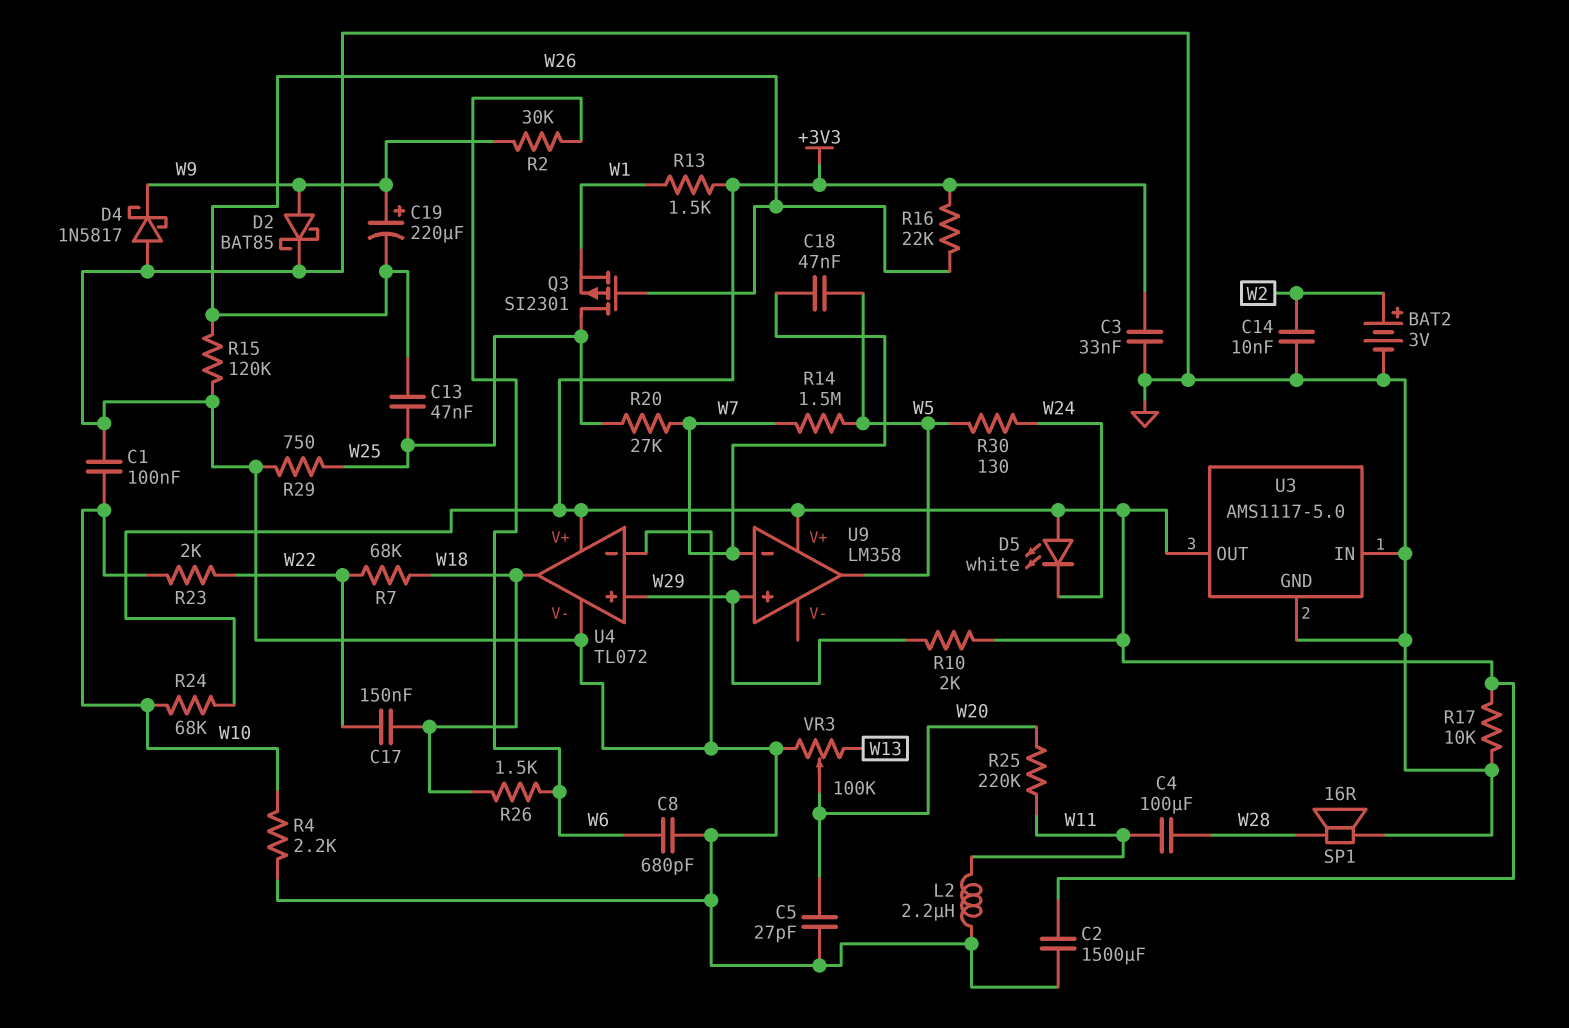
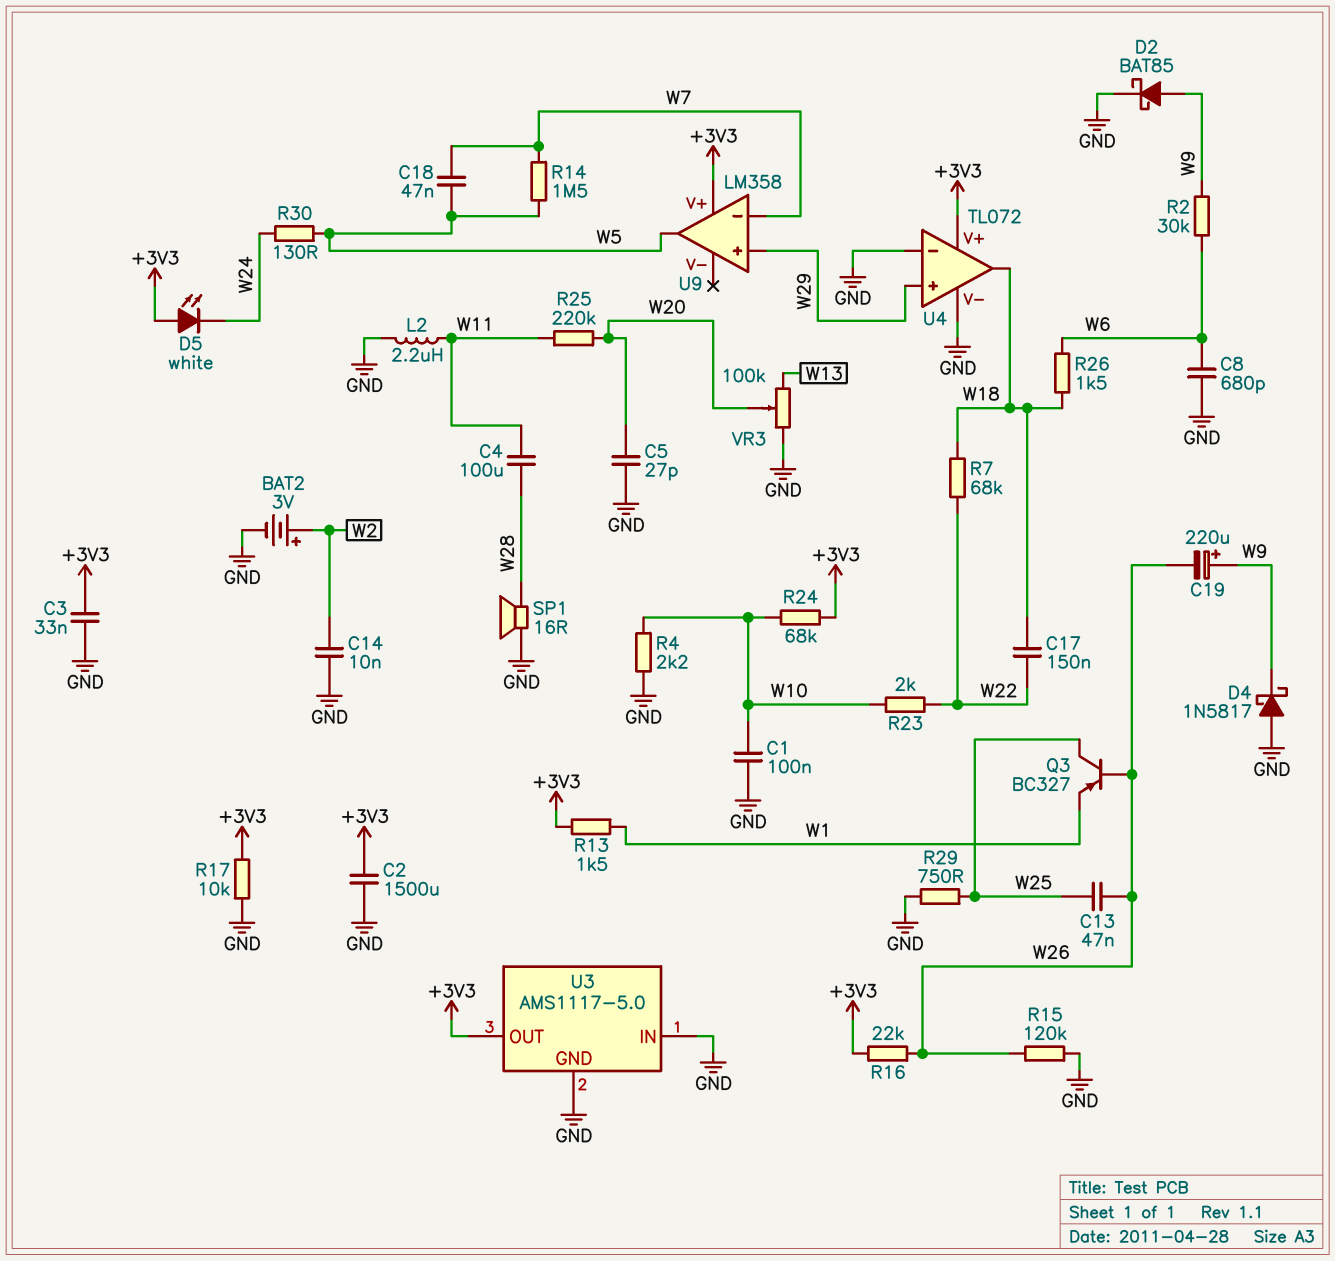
Q3: PMOS SI2301 (G W26, D W25, S W1) -> PNP BC327 (B W26, C W25, E W1)
R10: 2k (+3V3, W29) -> none
R20: 27k (W7, W25) -> none

